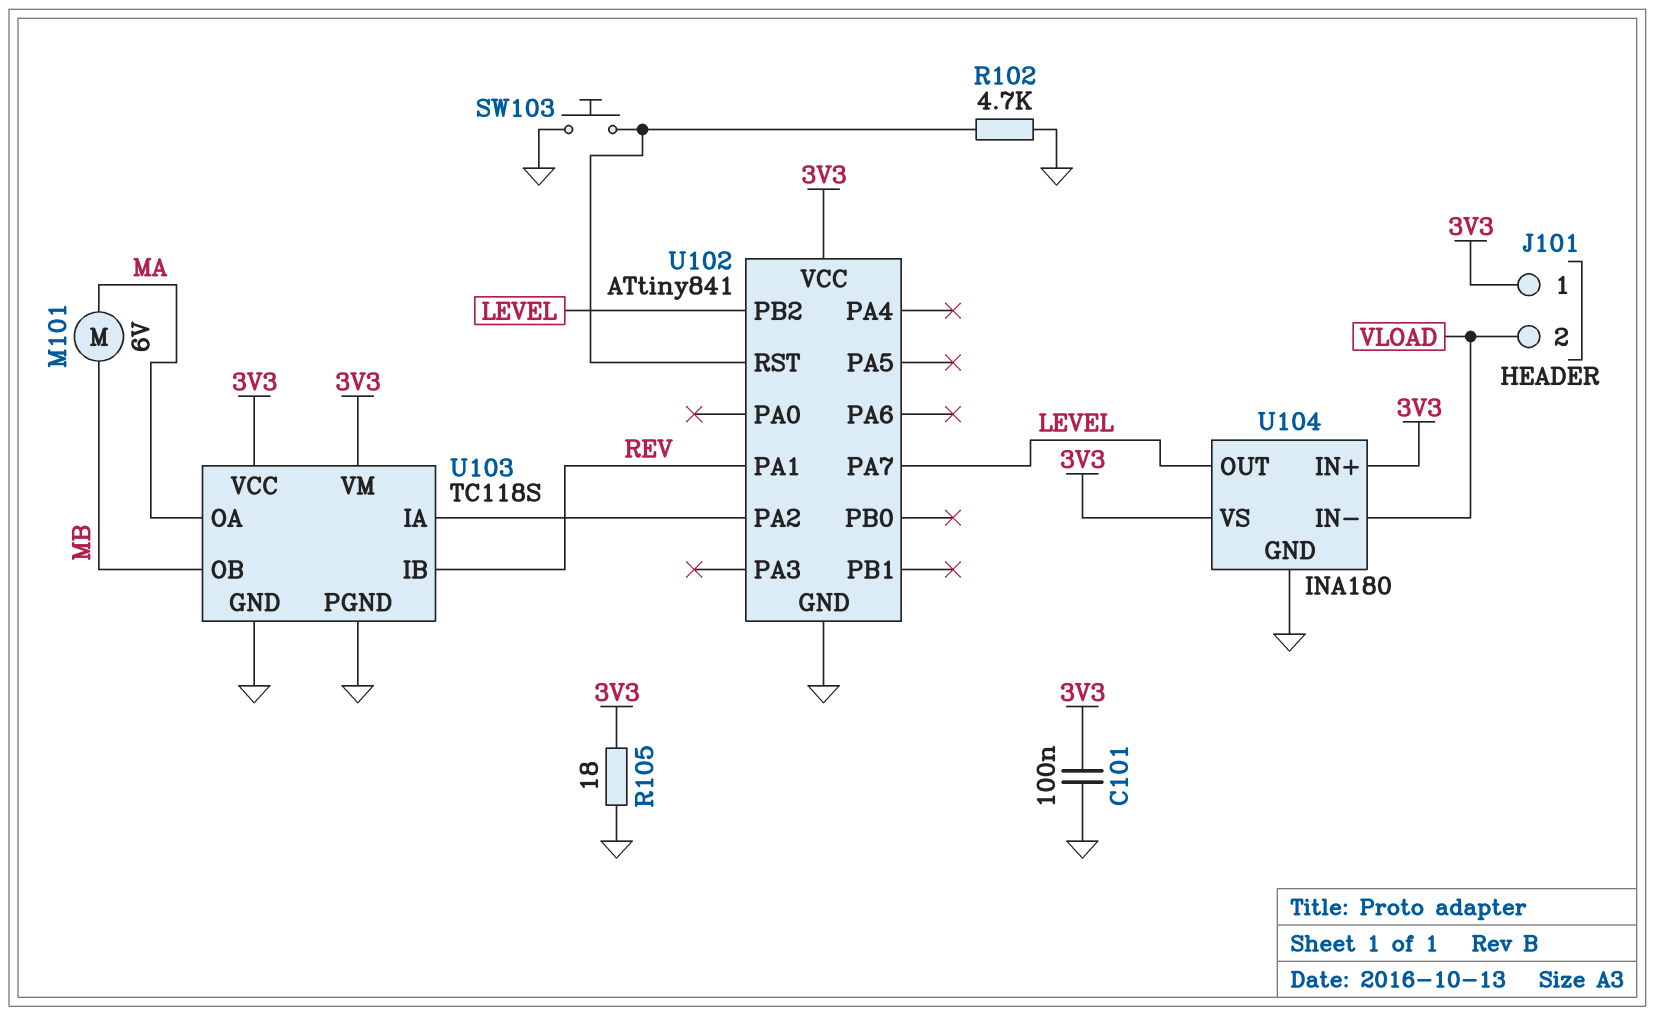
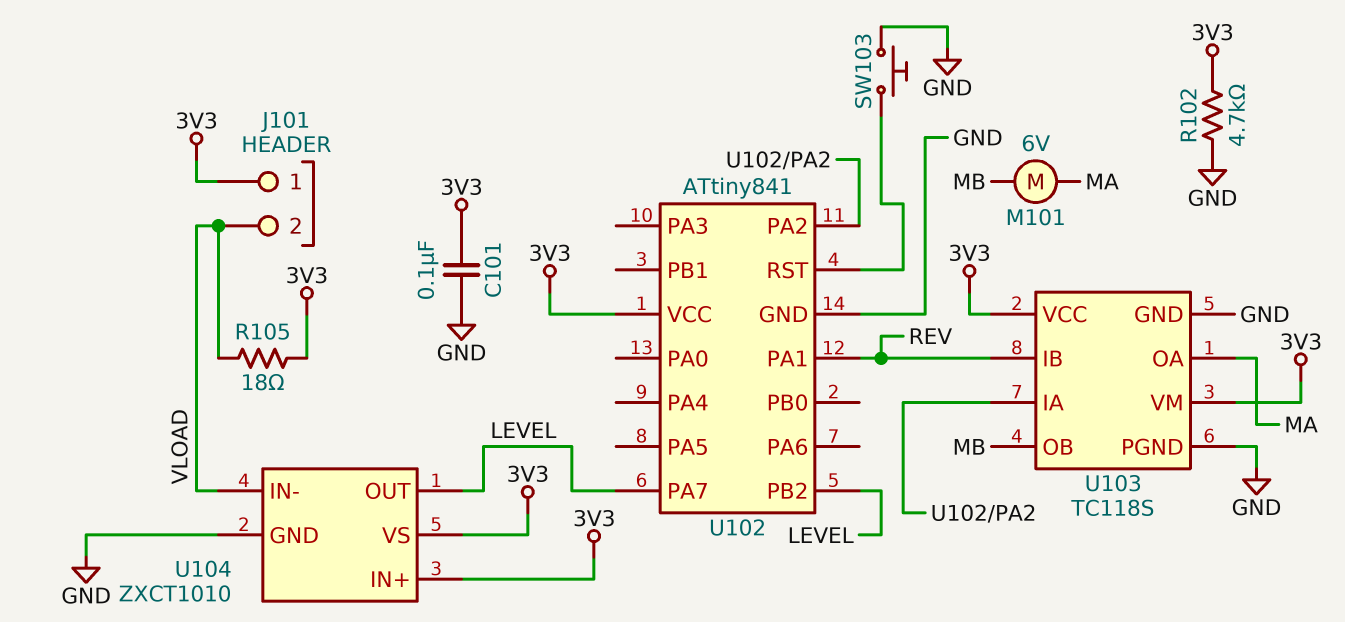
R102: 4.7k (GND, U102/RST) -> 4.7k (3V3, GND)
R105: 18 (3V3, GND) -> 18 (3V3, VLOAD)
U104: INA180 -> ZXCT1010

